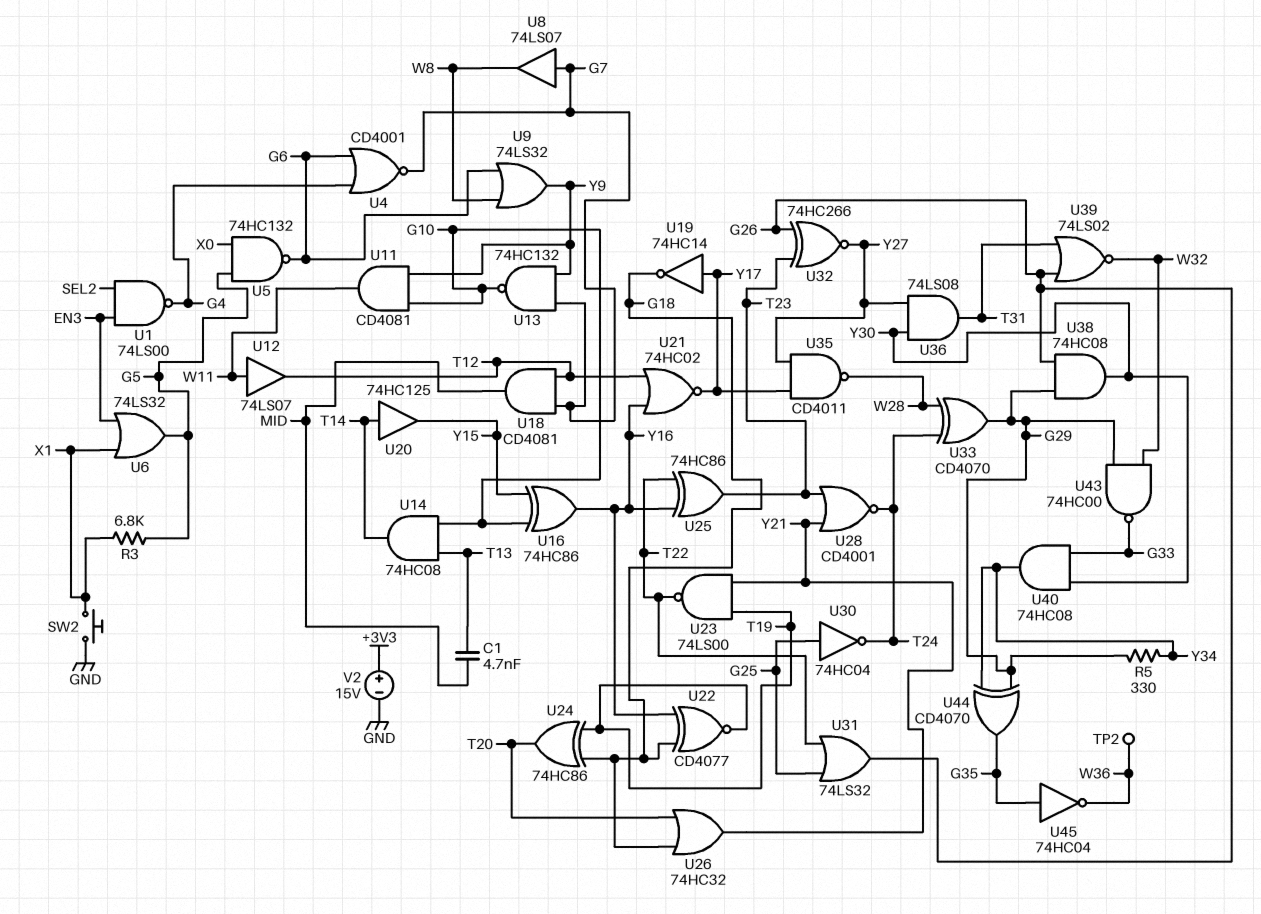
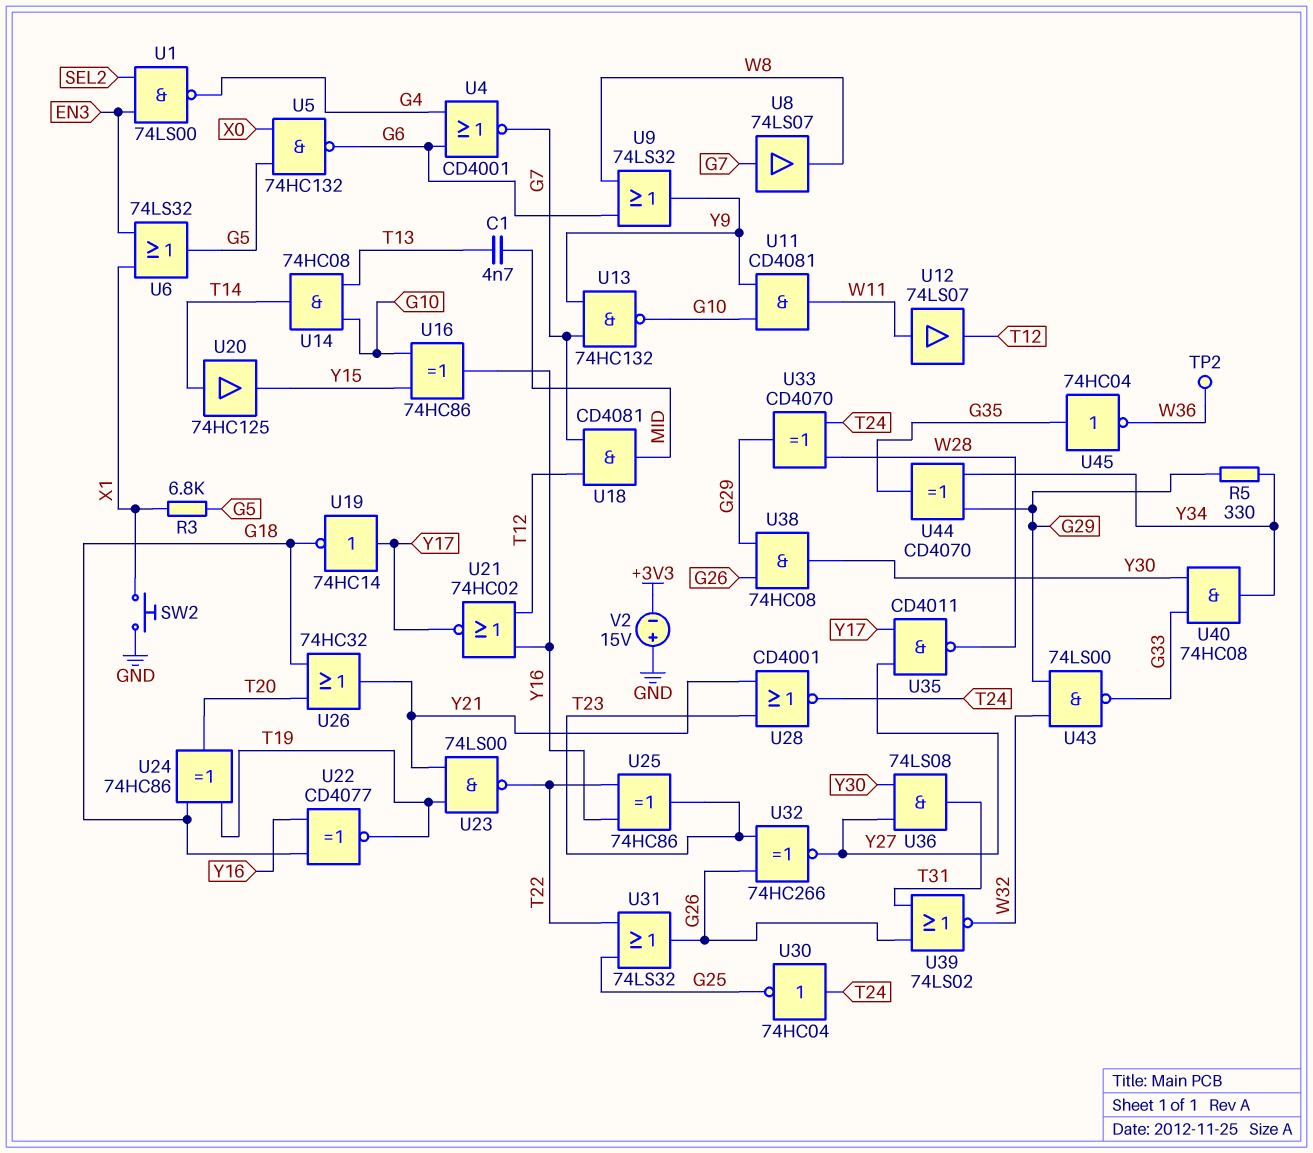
U30: NOT 74HC04 (in G25, out T24) -> NOT 74HC04 (in T24, out G25)
U43: NAND 74HC00 (in G29, in W32, out G33) -> NAND 74LS00 (in G29, in W32, out G33)
V2: 15V (plus +3V3, minus GND) -> 15V (plus GND, minus +3V3)

